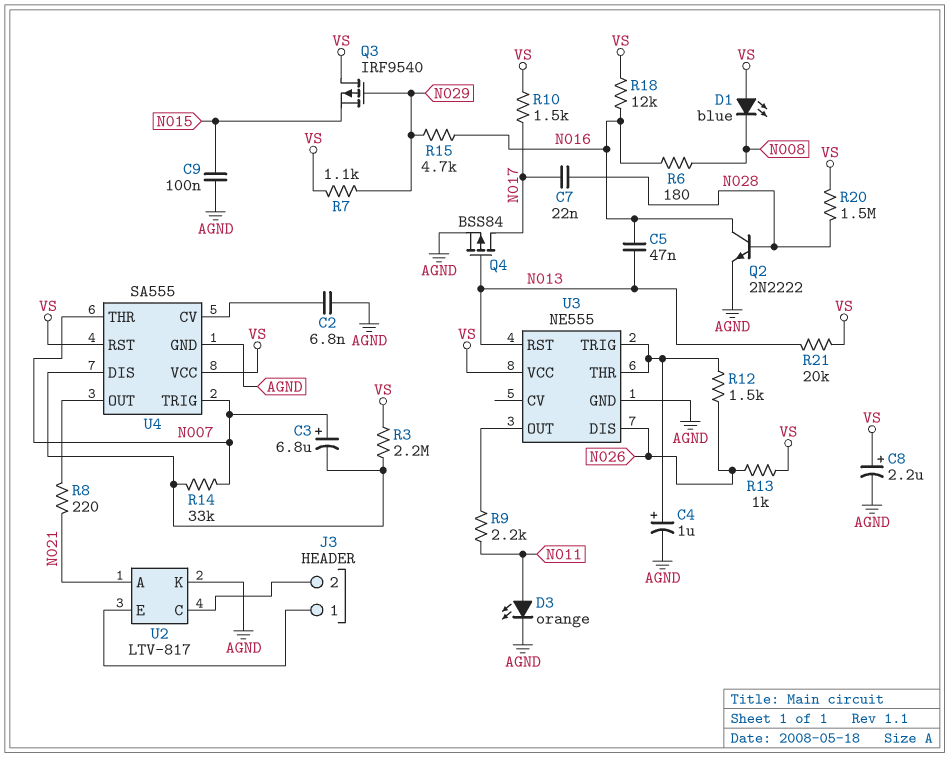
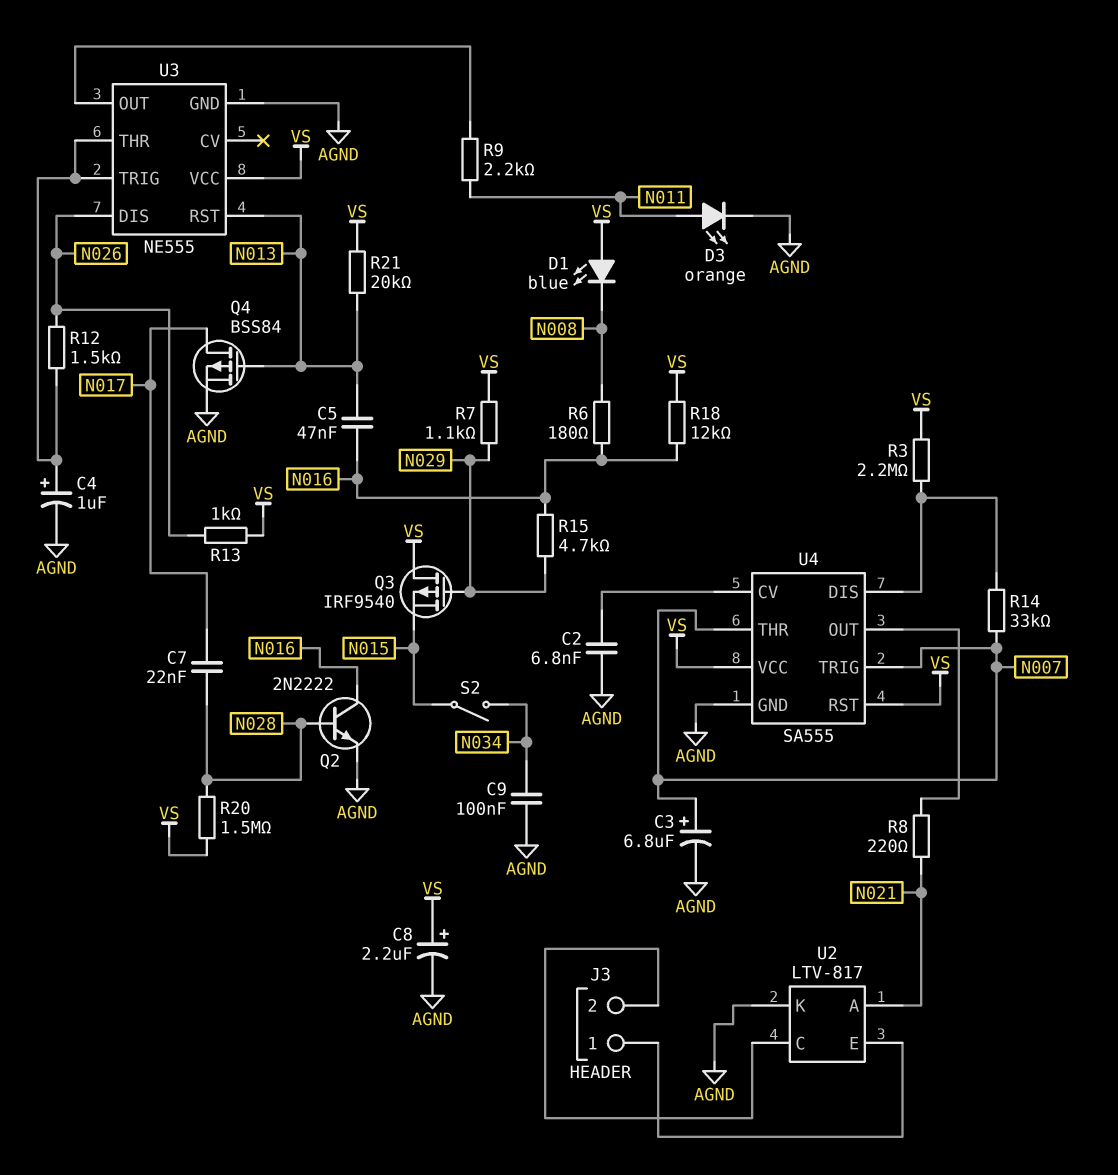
C3: 6.8uF (plus N007, minus U4/DIS) -> 6.8uF (plus N007, minus AGND)
C9: 100nF (AGND, N015) -> 100nF (AGND, N034)
R10: 1.5k (N017, VS) -> none
S2: none -> switch (N015, N034)

